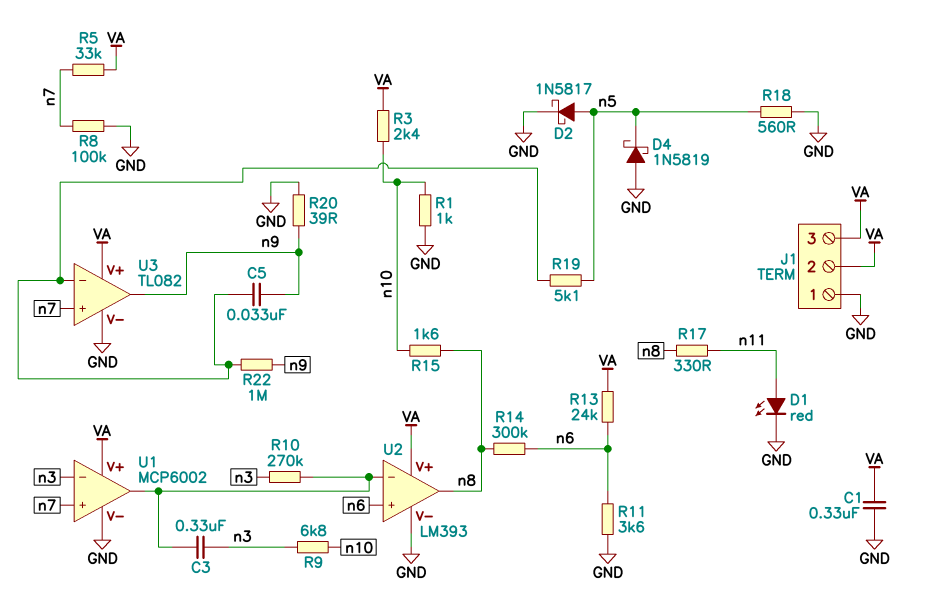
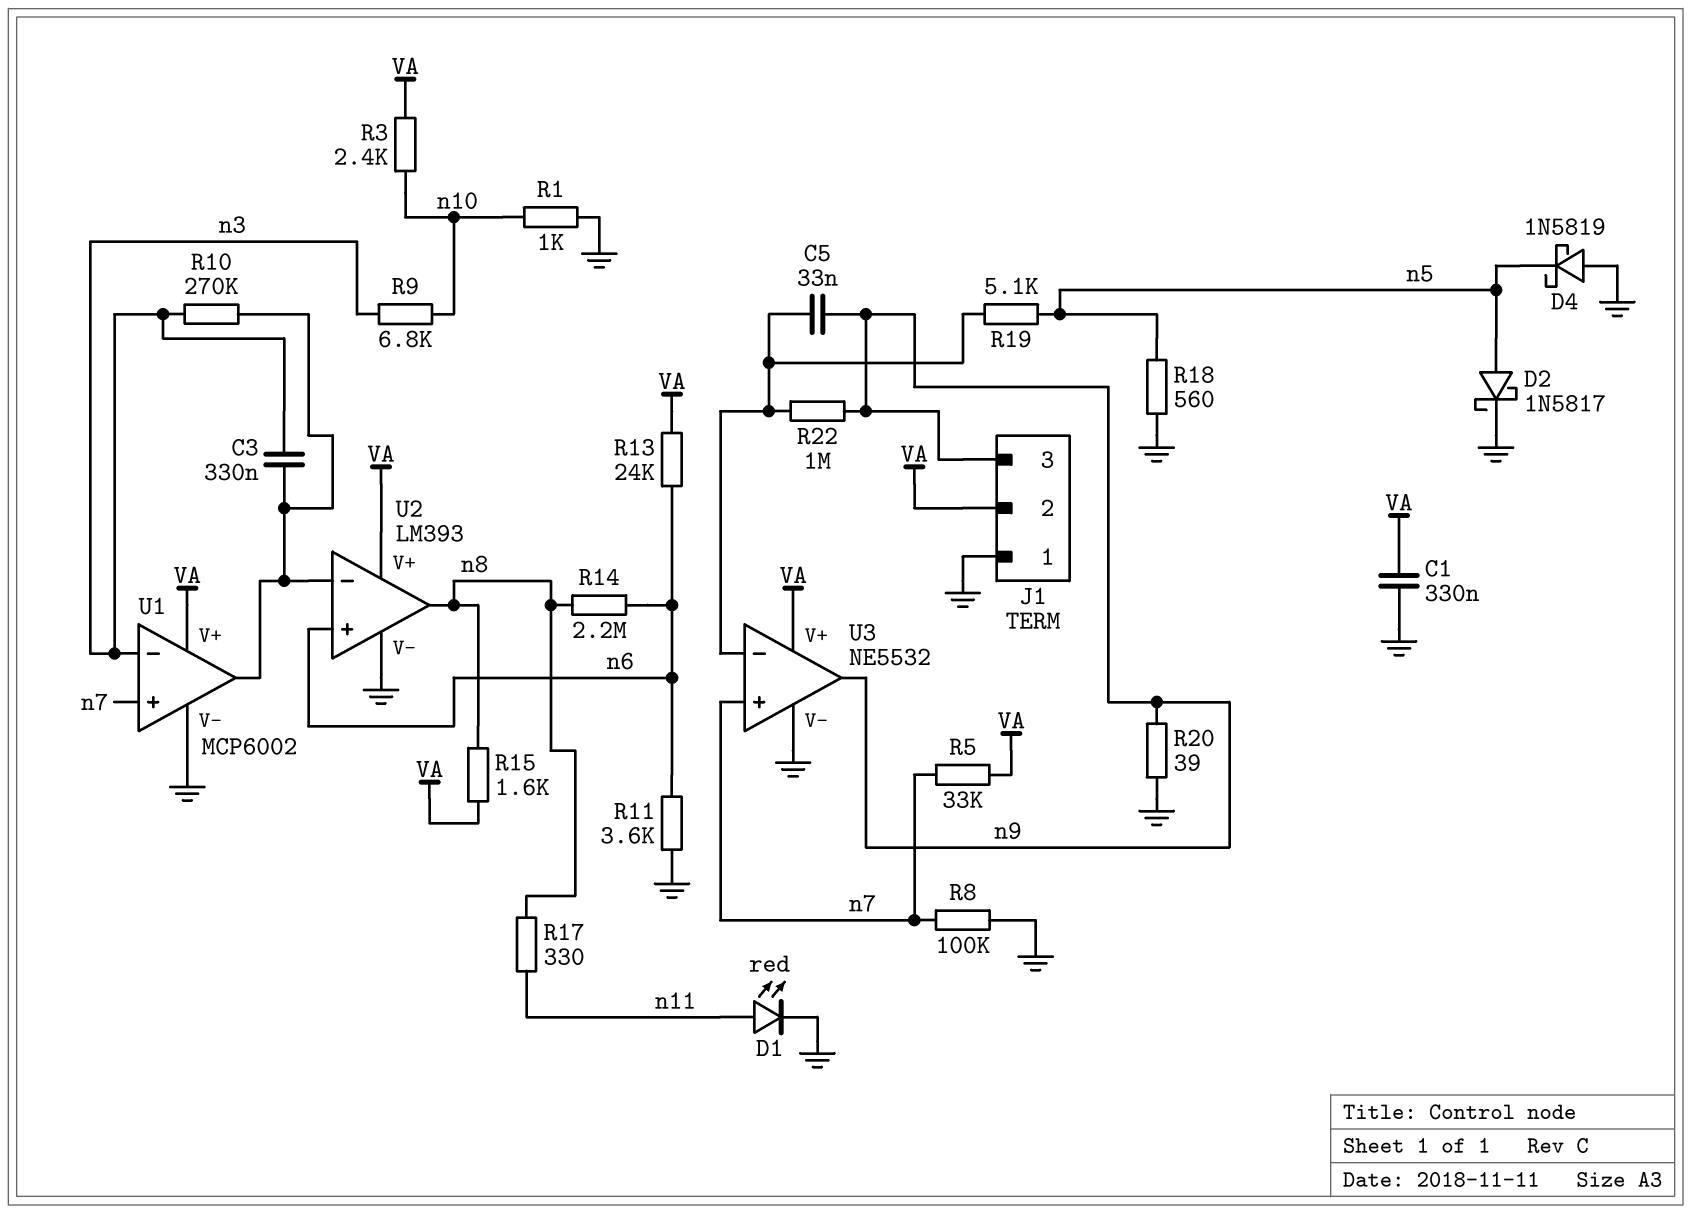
J1 pin 3: VA -> n9
R14: 300k (n6, n8) -> 2.2M (n6, n8)
R15: 1.6k (n8, n10) -> 1.6k (VA, n8)
U3: TL082 -> NE5532

